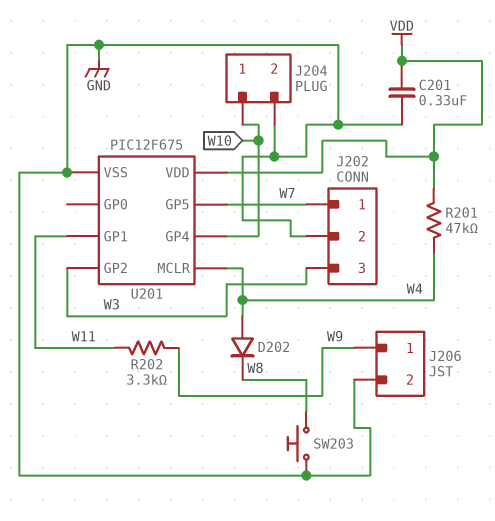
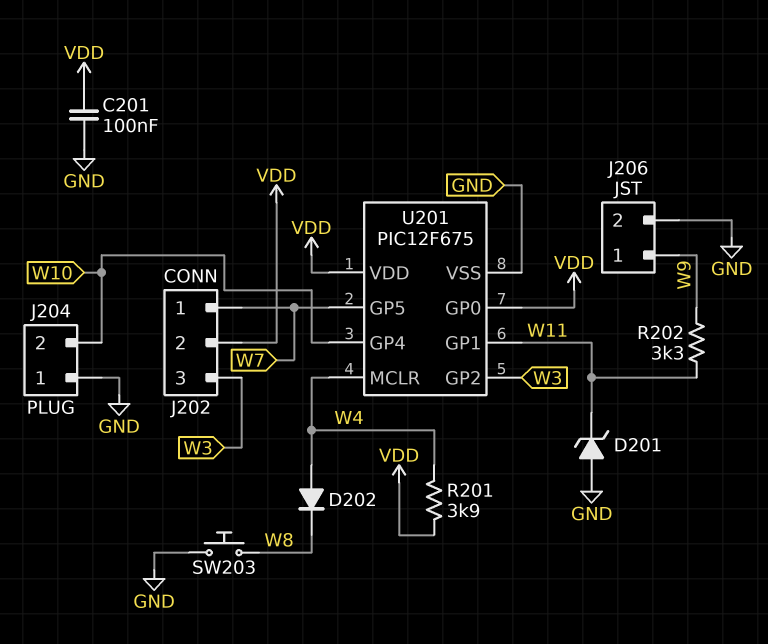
C201: 330nF (GND, VDD) -> 100nF (GND, VDD)
D201: none -> zener (A GND, K W11)
J202 pin 2: GND -> VDD
J204 pin 1: W10 -> GND
J204 pin 2: GND -> W10
R201: 47k (VDD, W4) -> 3.9k (VDD, W4)
U201 pin GP0: none -> VDD

